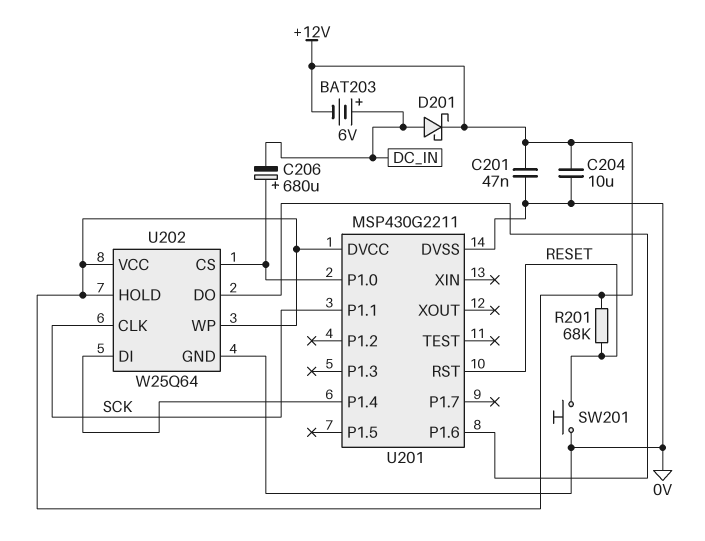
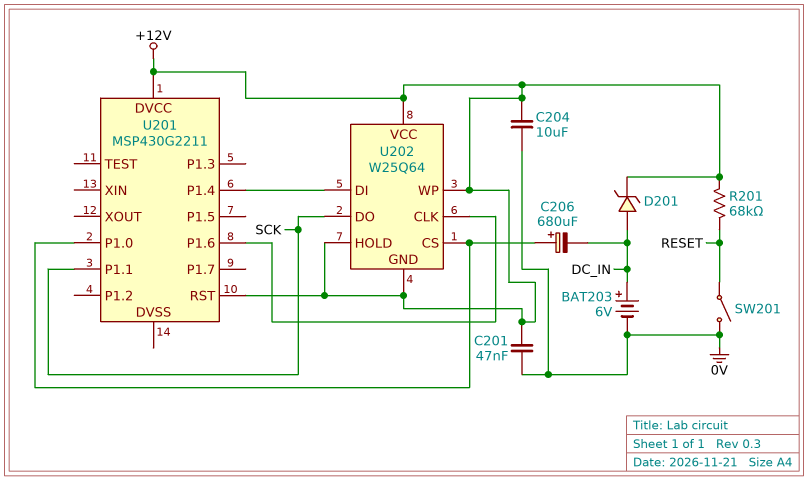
BAT203: 6V (plus DC_IN, minus +12V) -> 6V (plus DC_IN, minus 0V)
D201: schottky (A DC_IN, K +12V) -> zener (A DC_IN, K +12V)
SW201: button (0V, RESET) -> switch (0V, RESET)
U201 pin DVSS: 0V -> none
U201 pin RST: RESET -> +12V
U202 pin CLK: SCK -> U201/P1.6
U202 pin DO: U201/P1.6 -> SCK
U202 pin GND: 0V -> +12V

